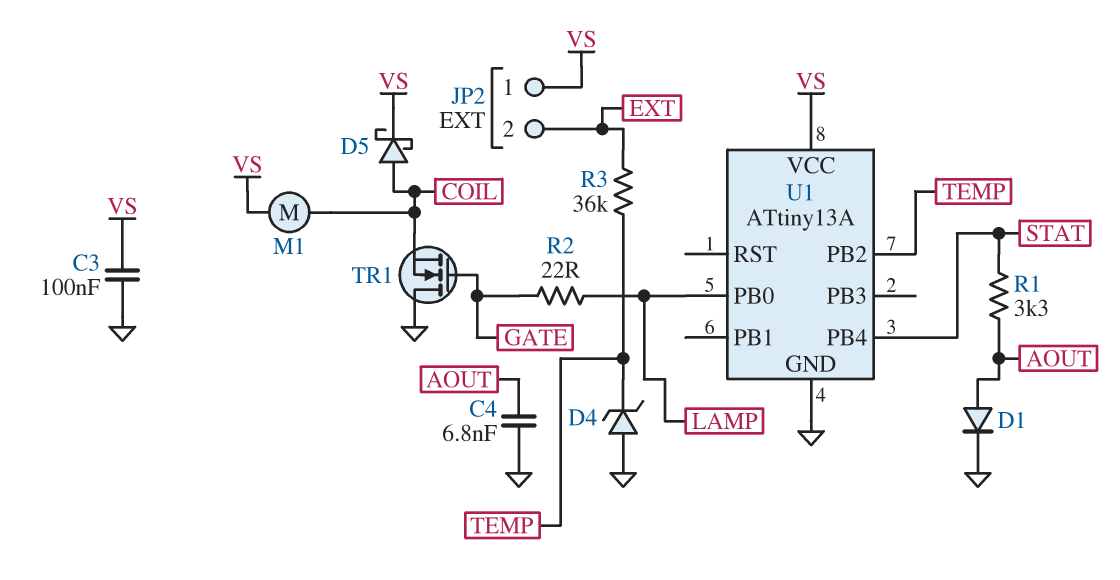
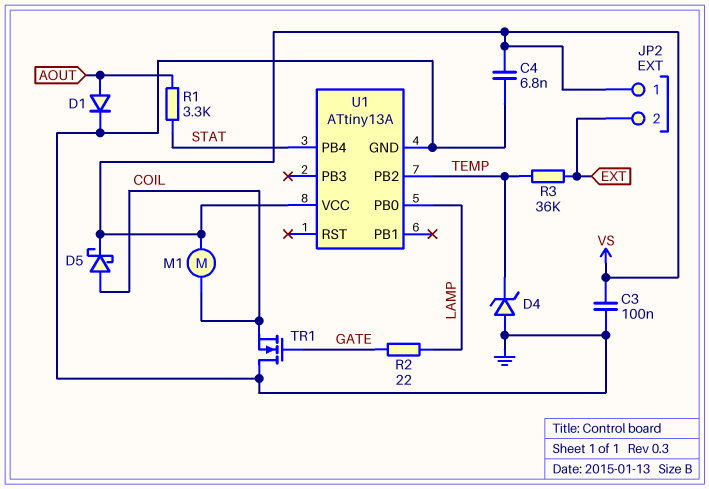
C4: 6.8nF (AOUT, GND) -> 6.8nF (GND, VS)

